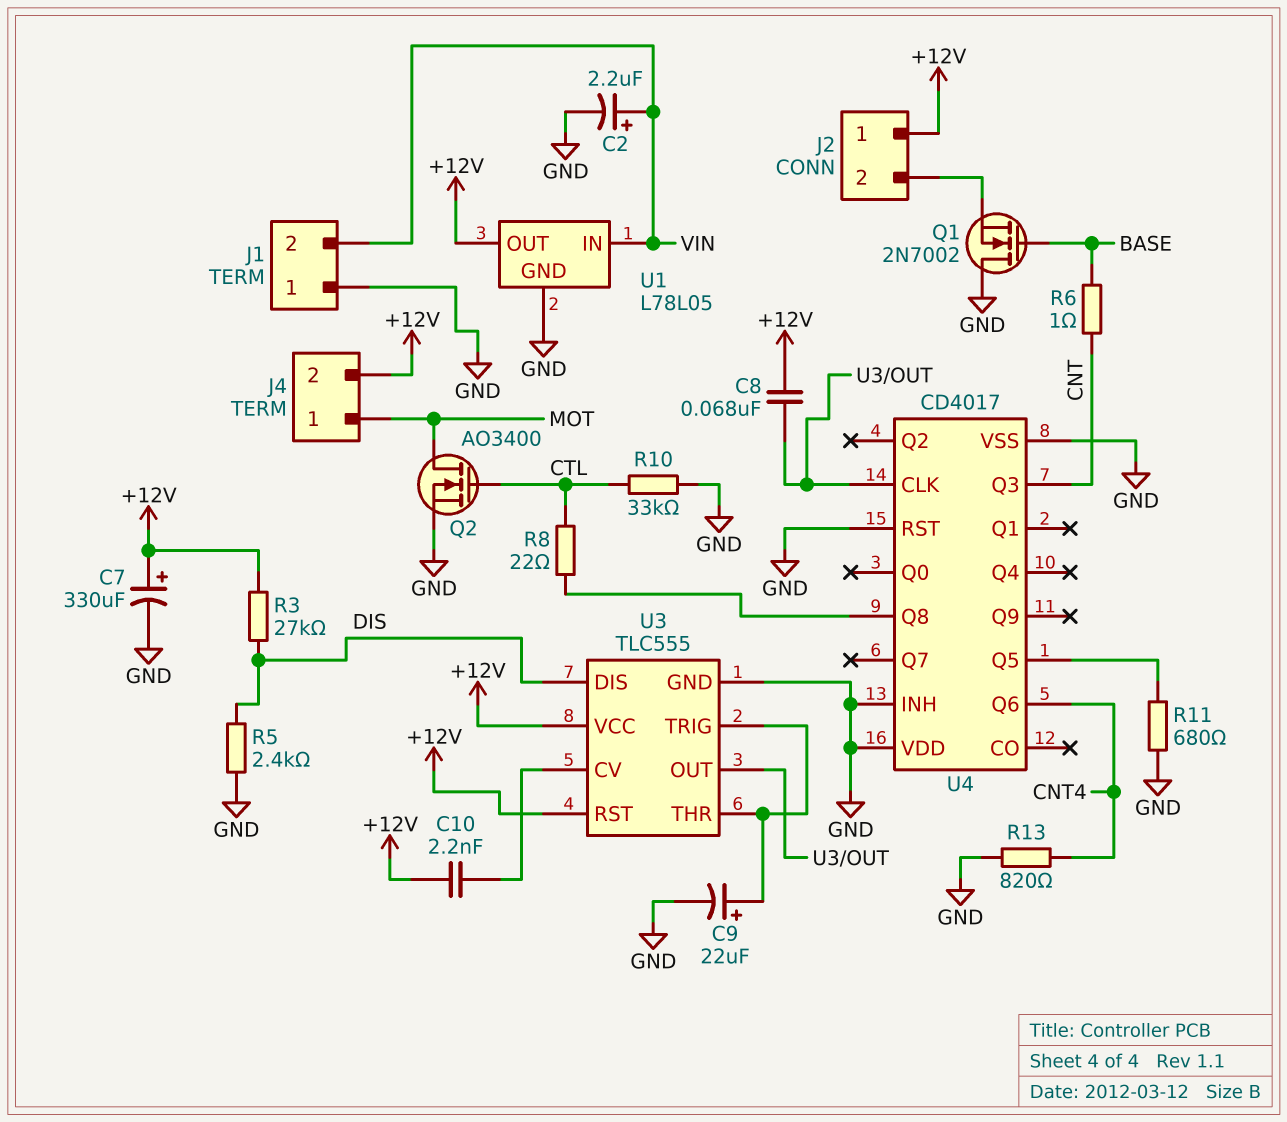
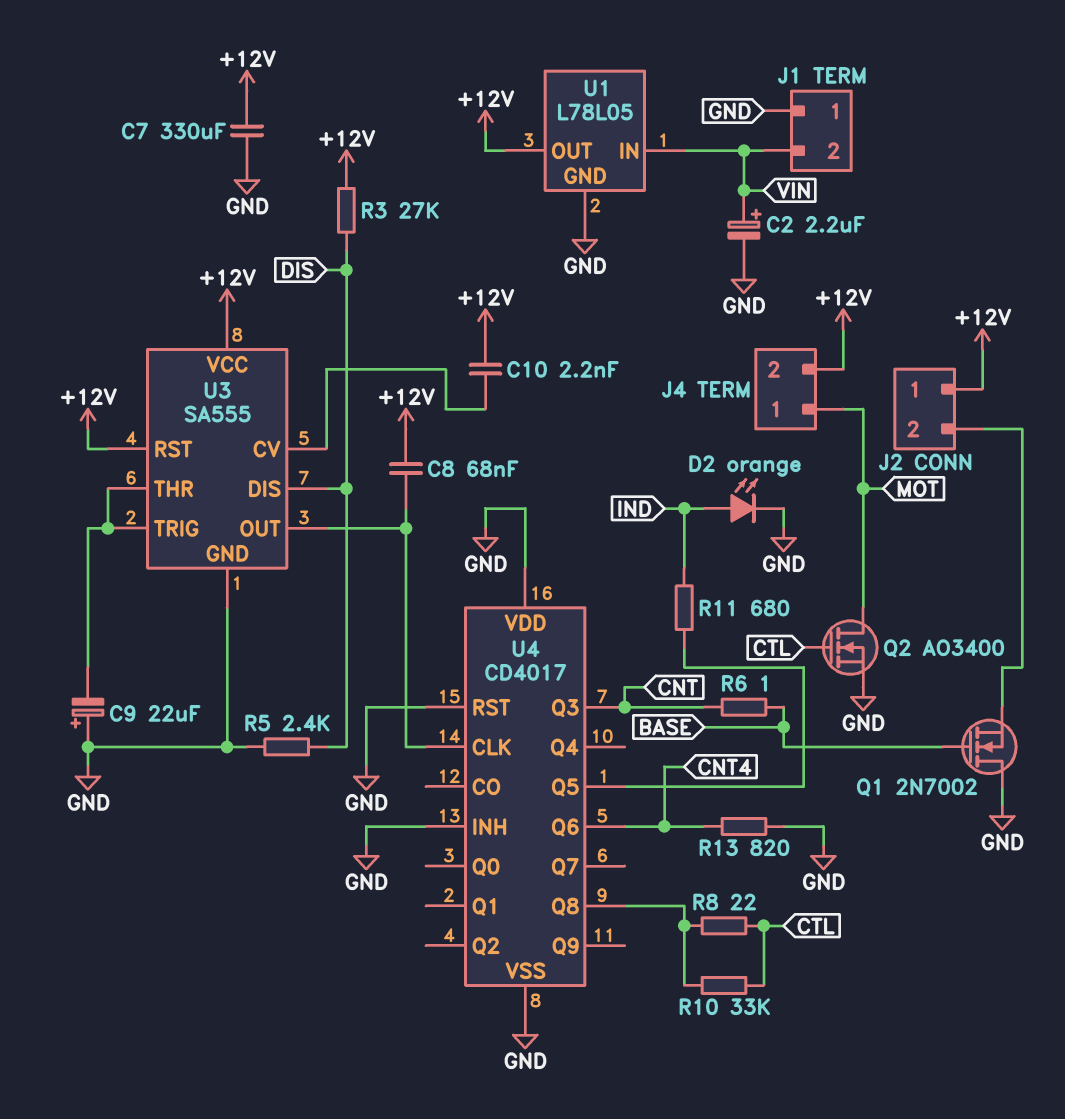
C7: 330uF (plus +12V, minus GND) -> 330uF (+12V, GND)
C9: 22uF (plus U3/THR, minus GND) -> 22uF (plus GND, minus U3/THR)
D2: none -> LED orange (A IND, K GND)
R10: 33k (CTL, GND) -> 33k (CTL, U4/Q8)
R11: 680 (GND, U4/Q5) -> 680 (IND, U4/Q5)
U3: TLC555 -> SA555

